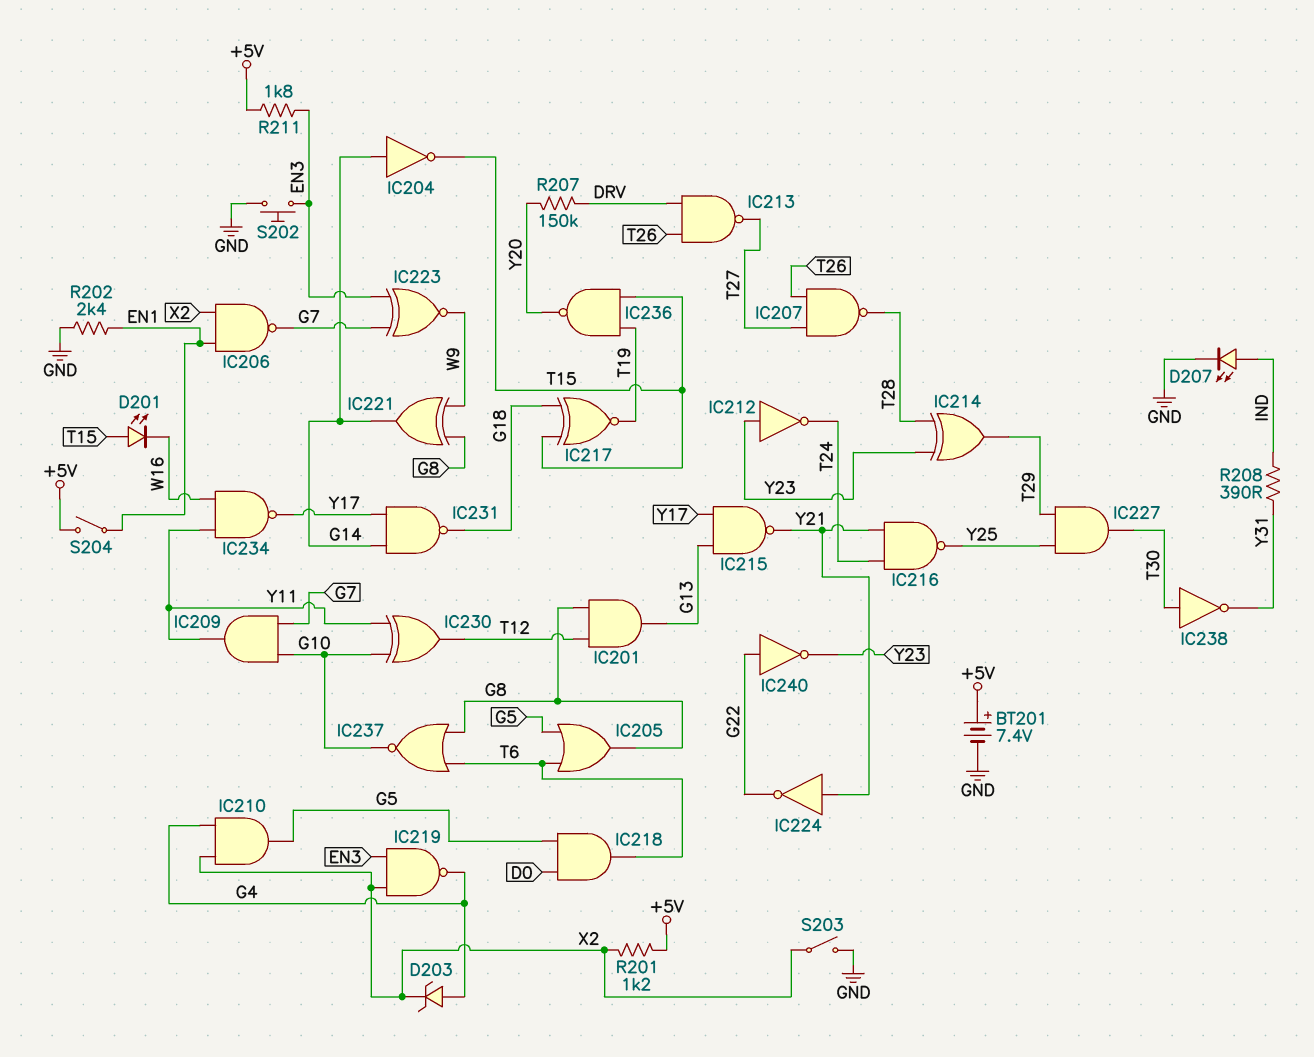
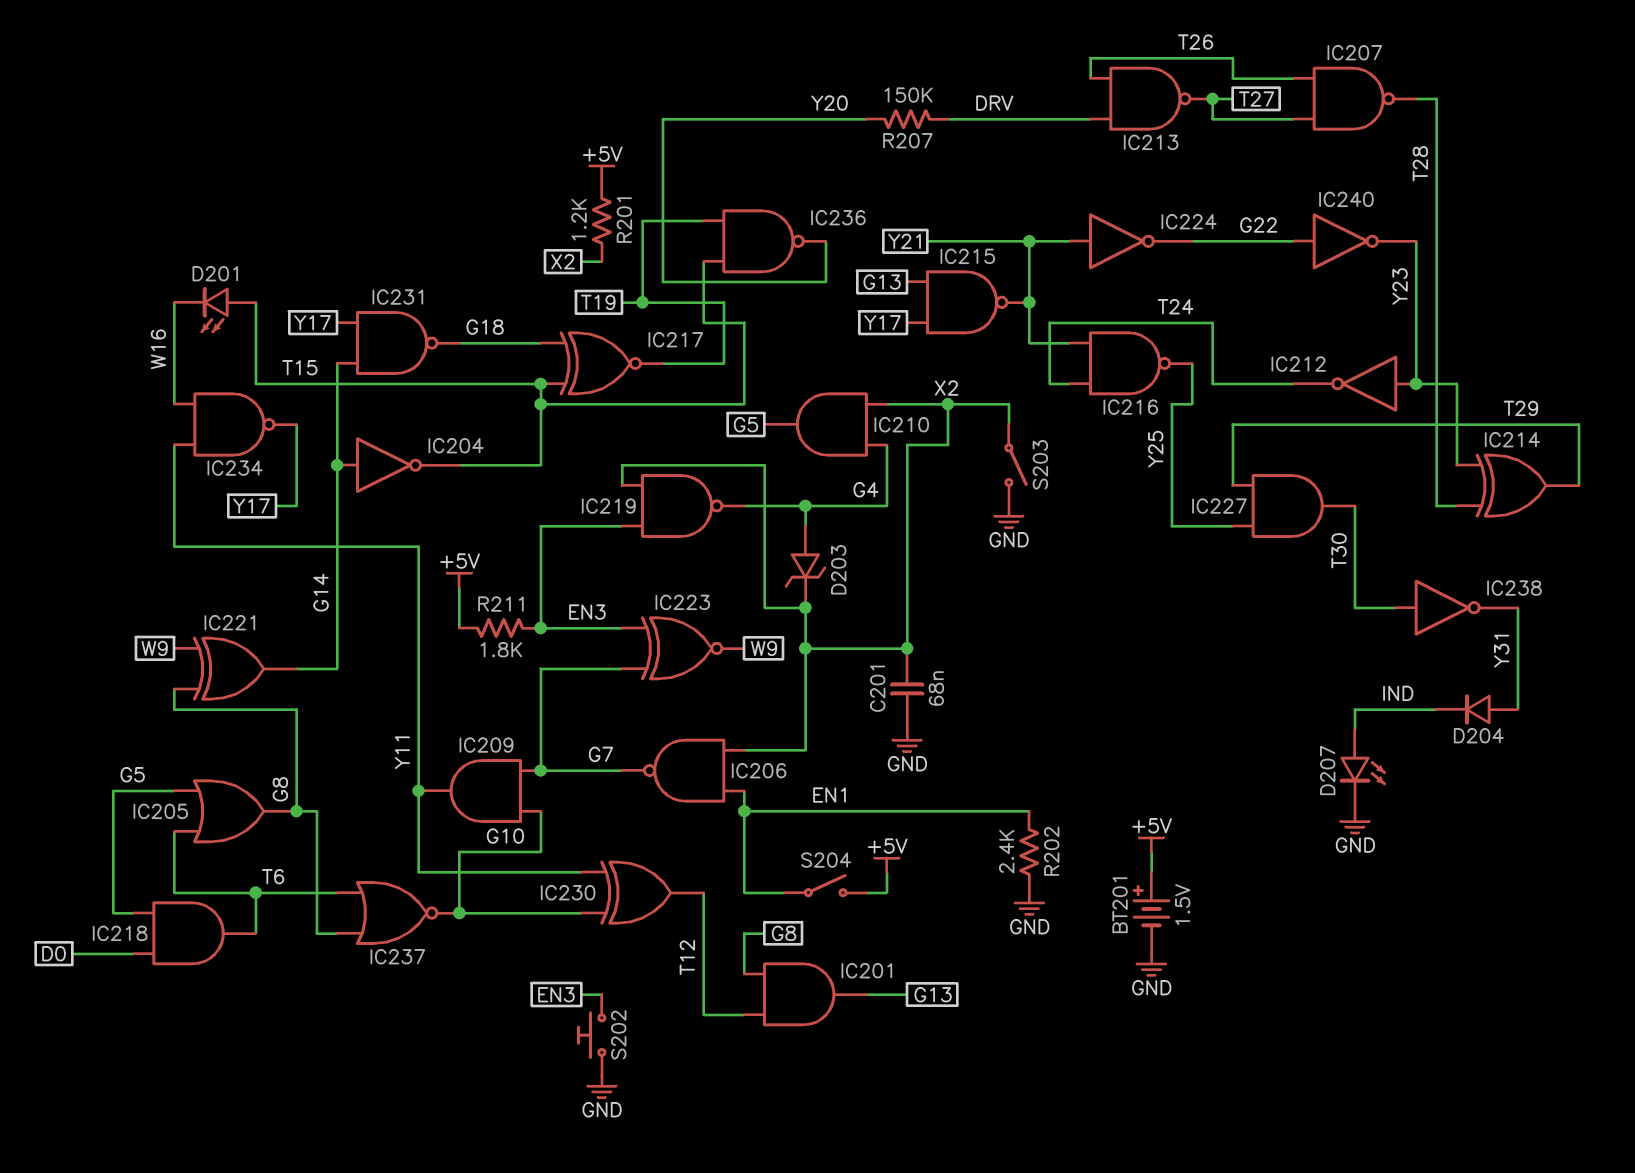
BT201: 7.4V (plus +5V, minus GND) -> 1.5V (plus +5V, minus GND)
C201: none -> 68nF (GND, X2)
D204: none -> diode (A Y31, K IND)
R208: 390 (IND, Y31) -> none

